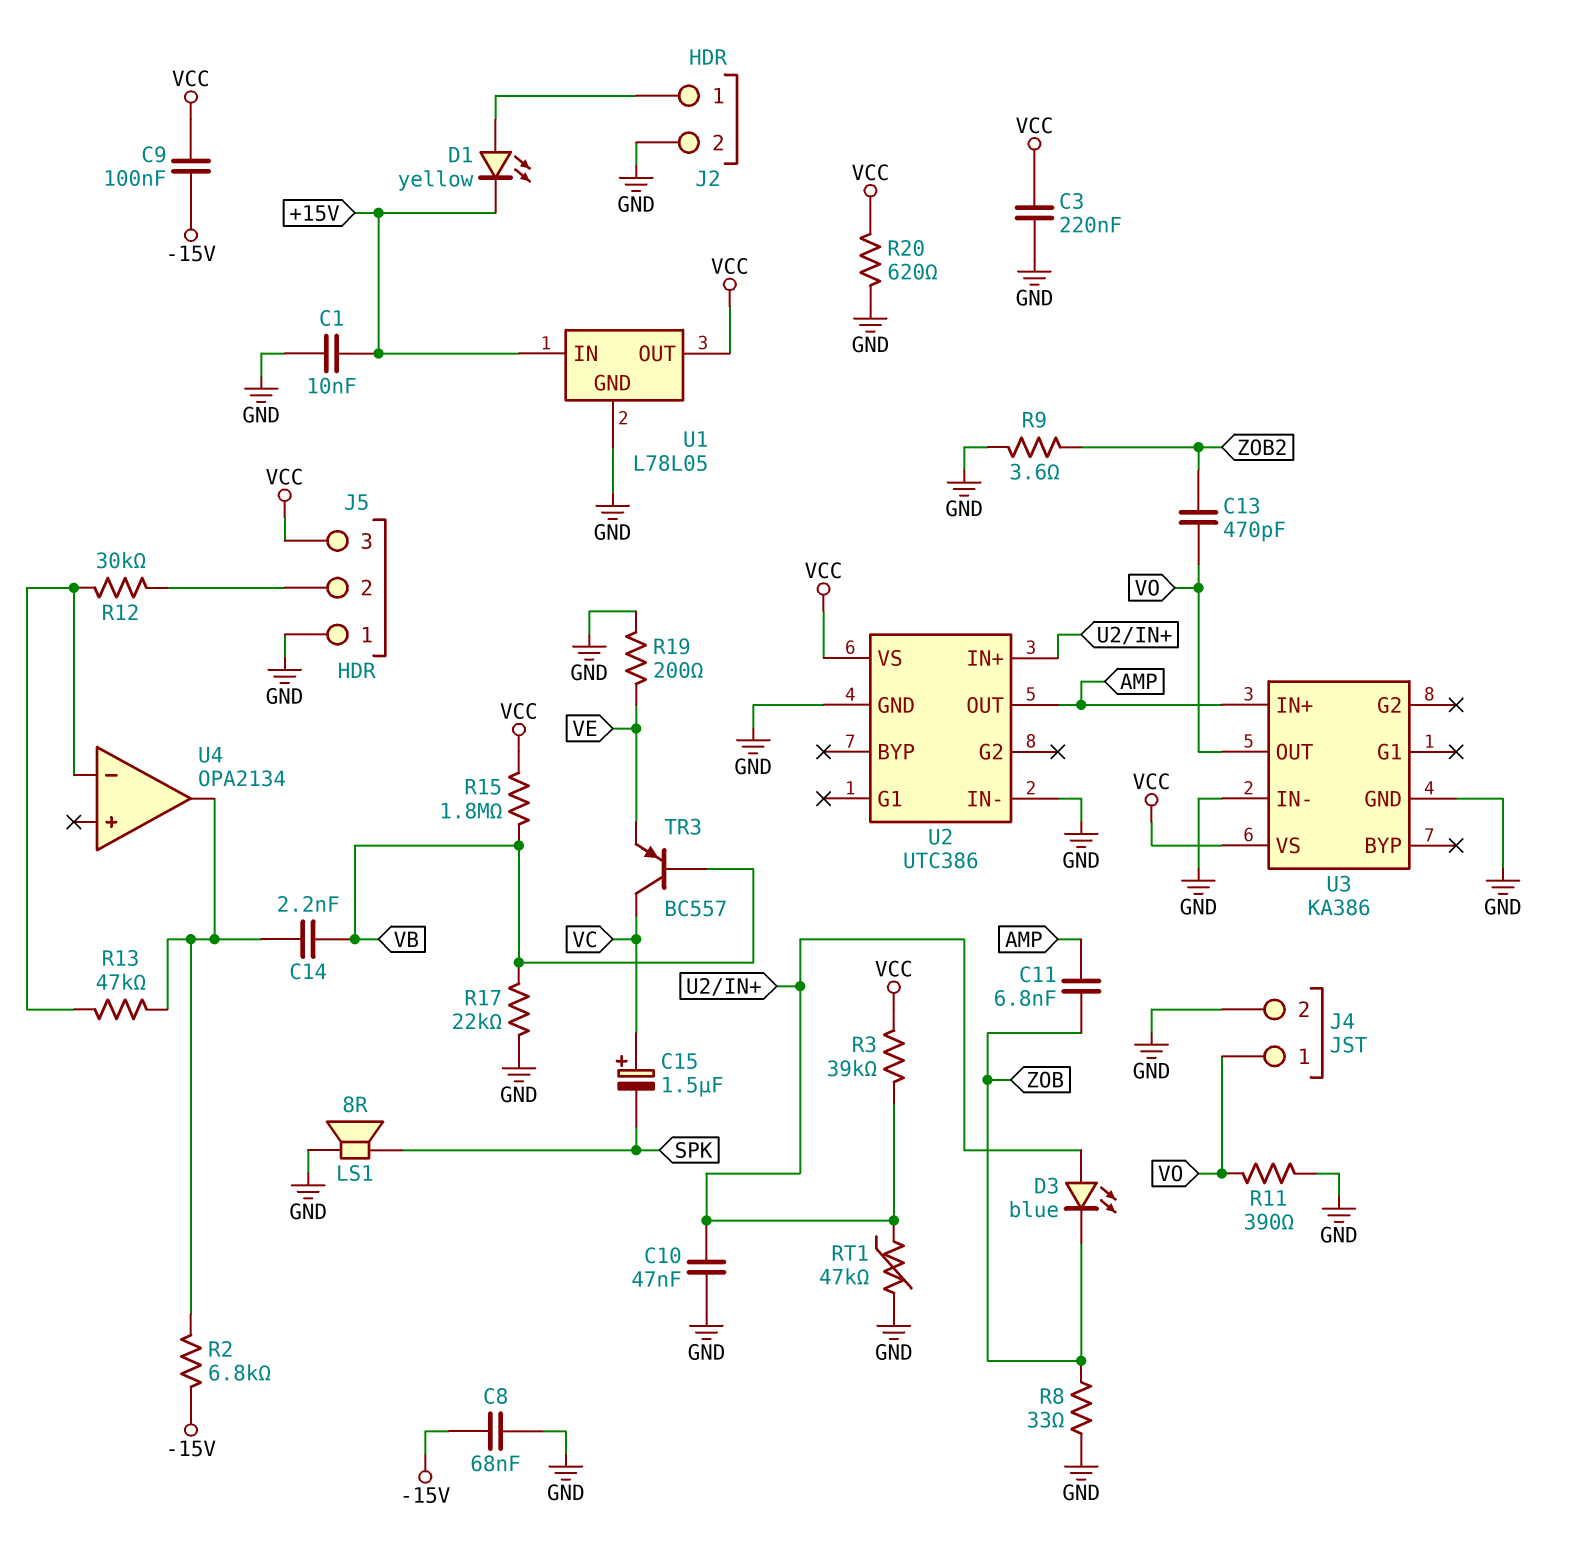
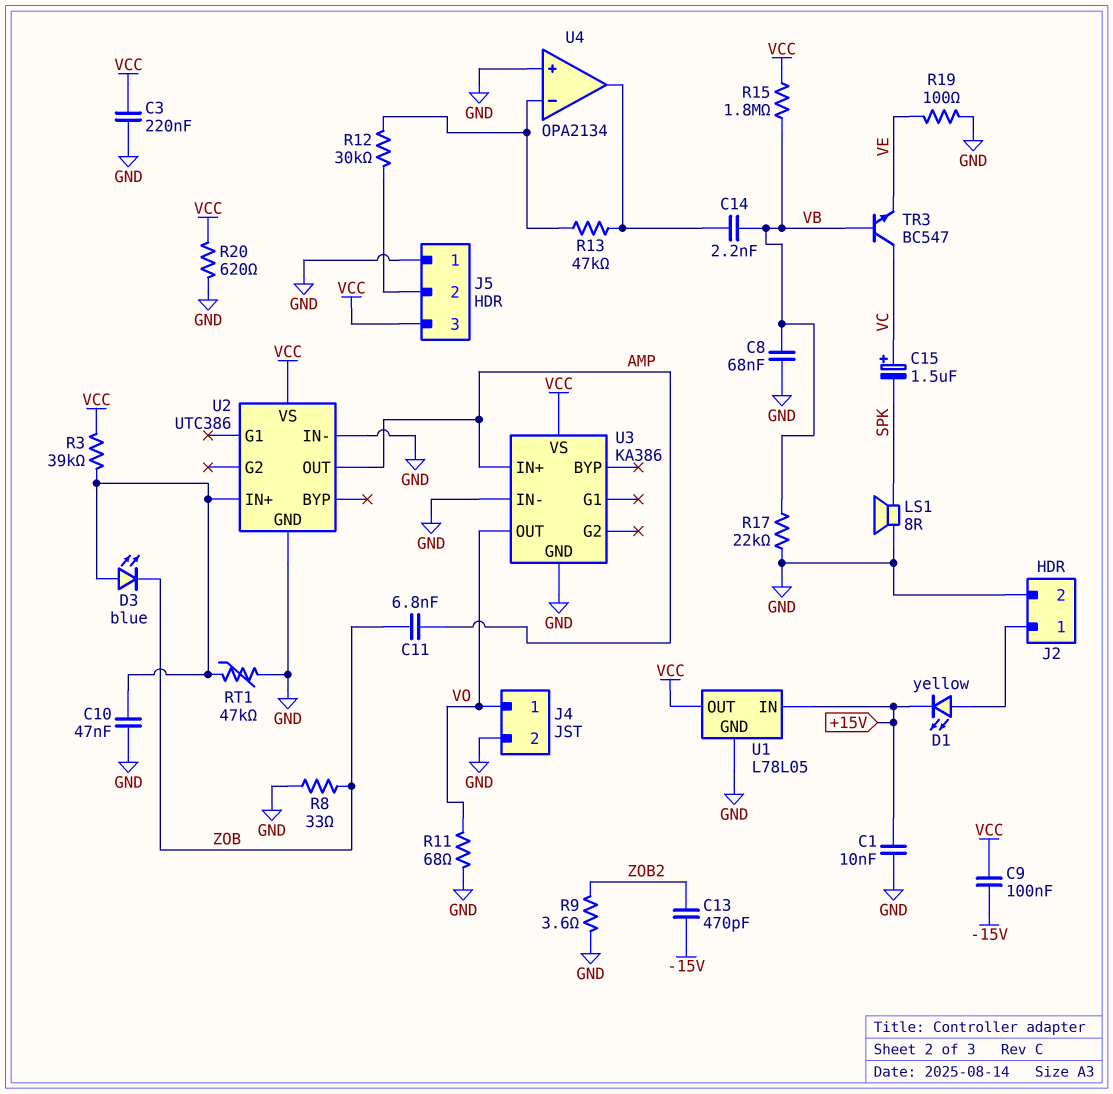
C8: 68nF (-15V, GND) -> 68nF (GND, VB)
C13: 470pF (VO, ZOB2) -> 470pF (-15V, ZOB2)
R2: 6.8k (-15V, U4/out) -> none
R11: 390 (GND, VO) -> 68 (GND, VO)
R19: 200 (GND, VE) -> 100 (GND, VE)
TR3: PNP BC557 (B VB, C VC, E VE) -> NPN BC547 (B VB, C VC, E VE)
U4 pin in+: none -> GND

